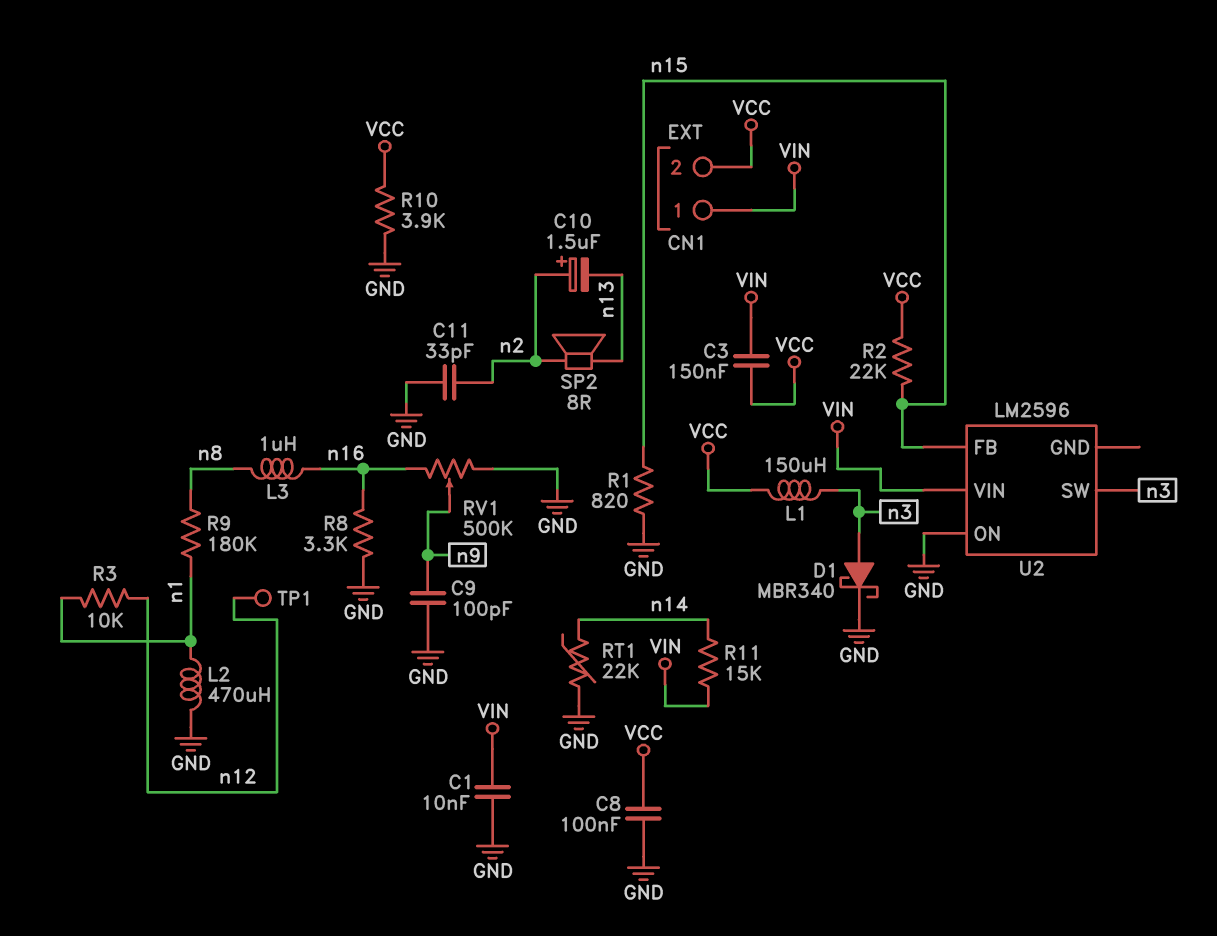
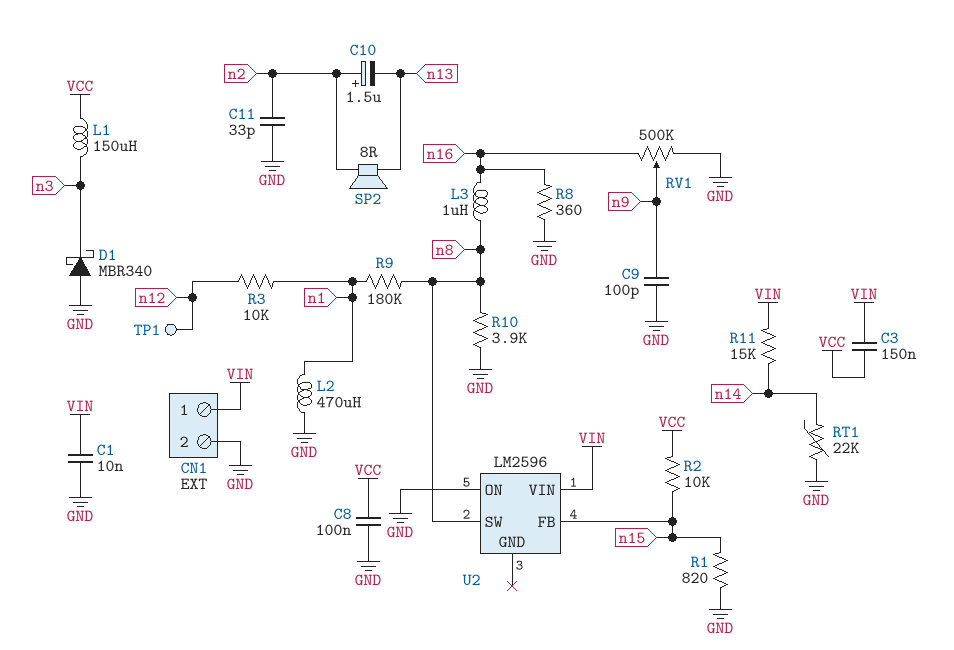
CN1 pin 2: VCC -> GND
D1: schottky MBR340 (A n3, K GND) -> schottky MBR340 (A GND, K n3)
R2: 22k (VCC, n15) -> 10k (VCC, n15)
R8: 3.3k (GND, n16) -> 360 (GND, n16)
R10: 3.9k (GND, VCC) -> 3.9k (GND, n8)
U2 pin SW: n3 -> n8

